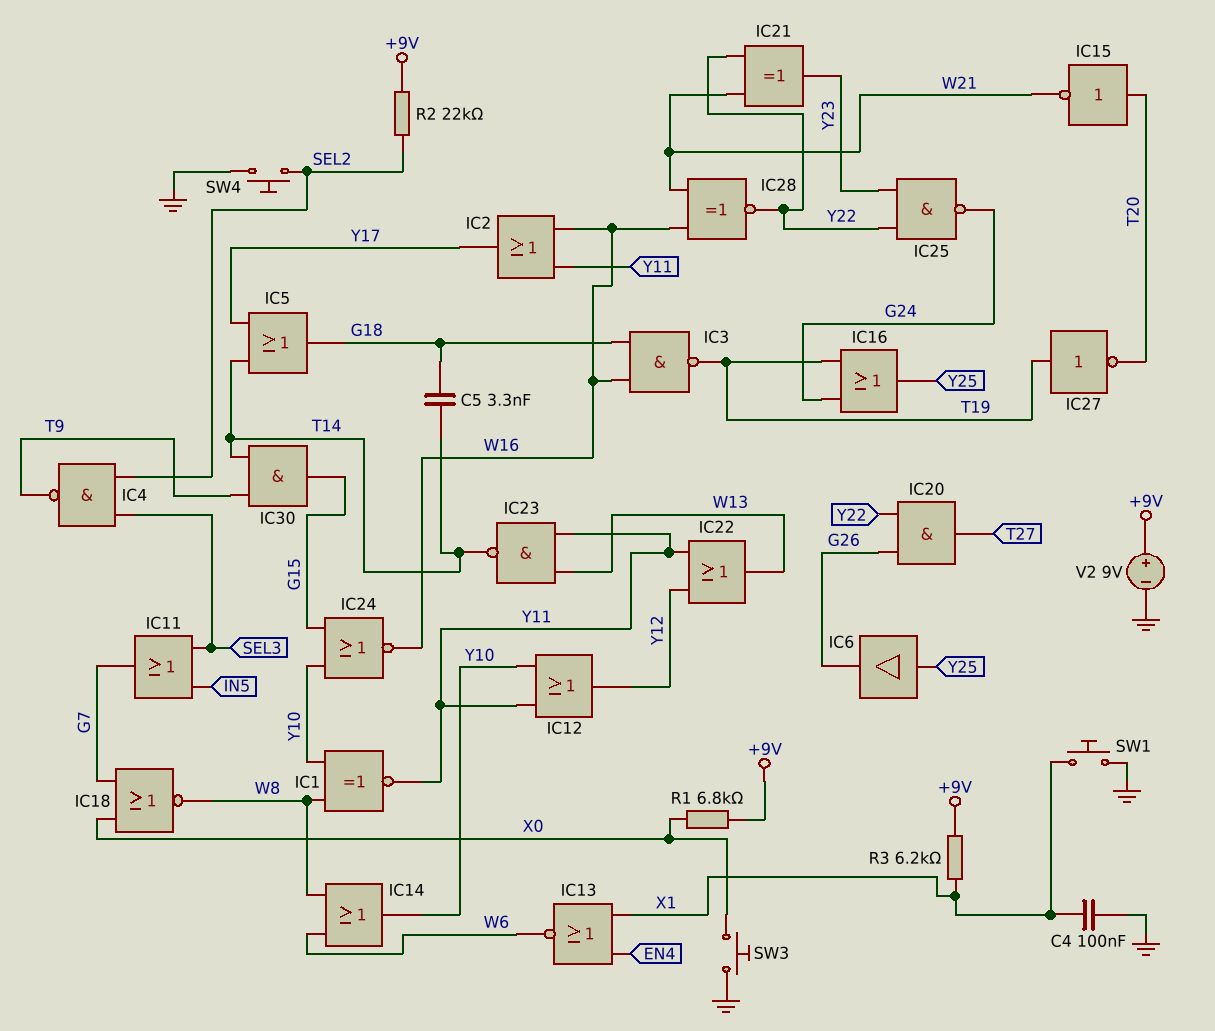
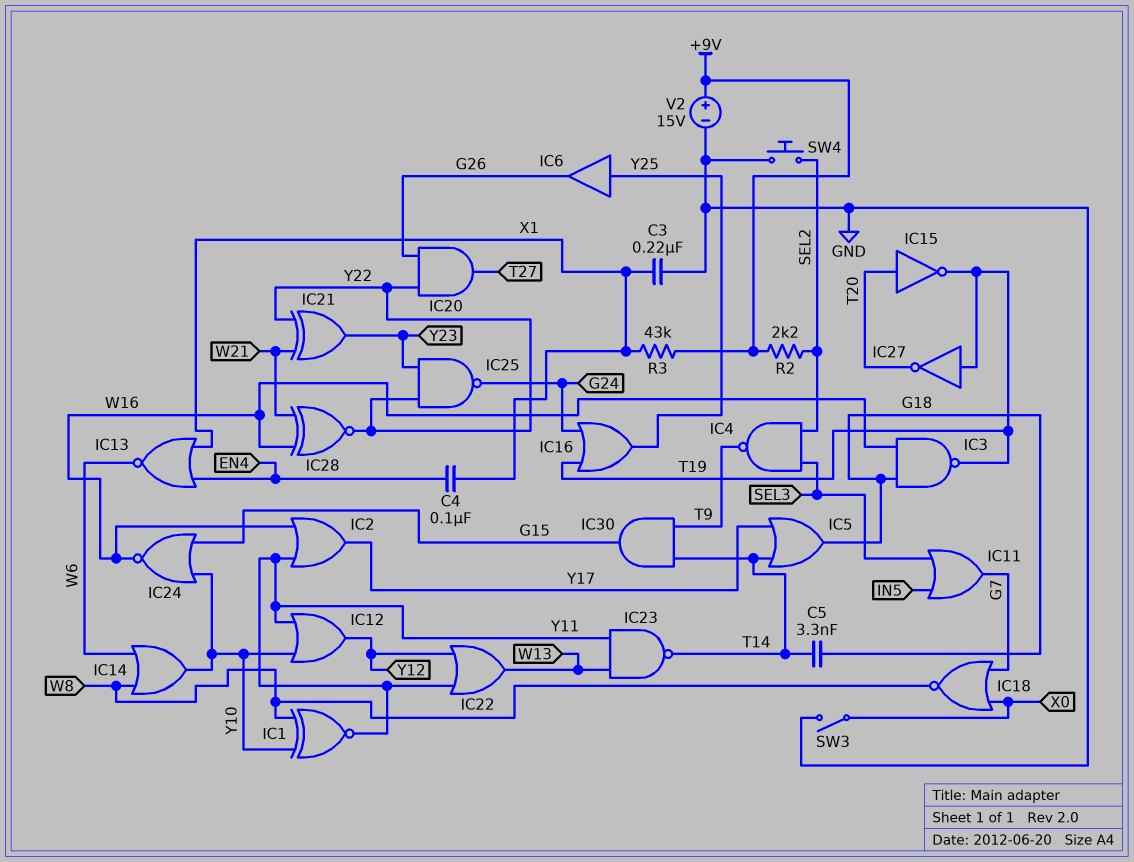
C3: none -> 220nF (GND, X1)
C4: 100nF (GND, X1) -> 100nF (EN4, X1)
IC15: NOT (in T20, out W21) -> NOT (in T20, out T19)
R1: 6.8k (+9V, X0) -> none
R2: 22k (+9V, SEL2) -> 2.2k (+9V, SEL2)
R3: 6.2k (+9V, X1) -> 43k (+9V, X1)
SW1: button (GND, X1) -> none
SW3: button (GND, X0) -> switch (GND, X0)
V2: 9V (plus +9V, minus GND) -> 15V (plus +9V, minus GND)

